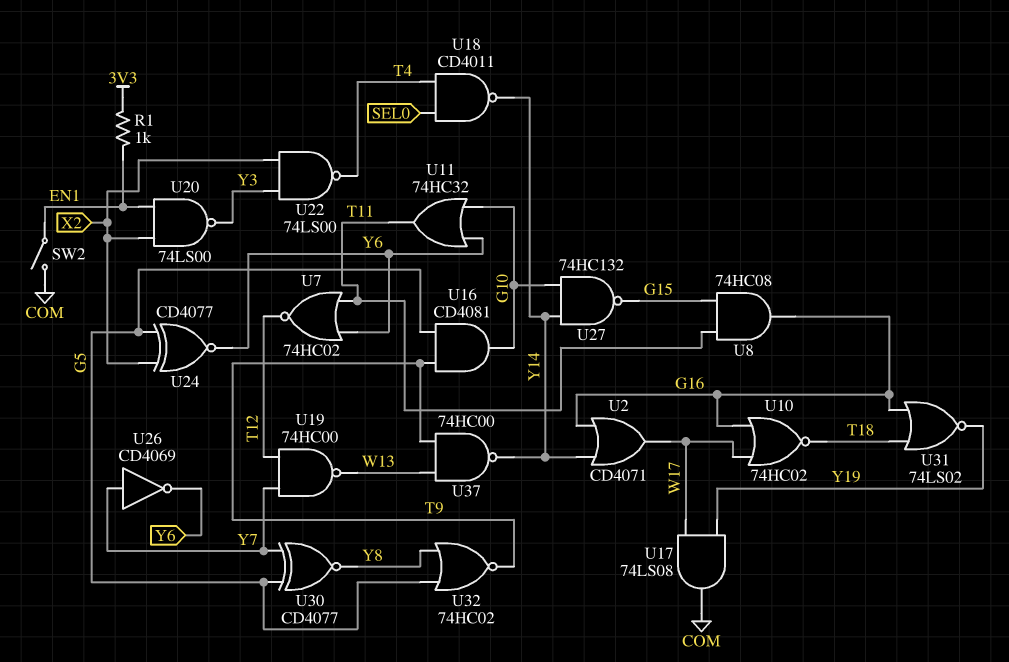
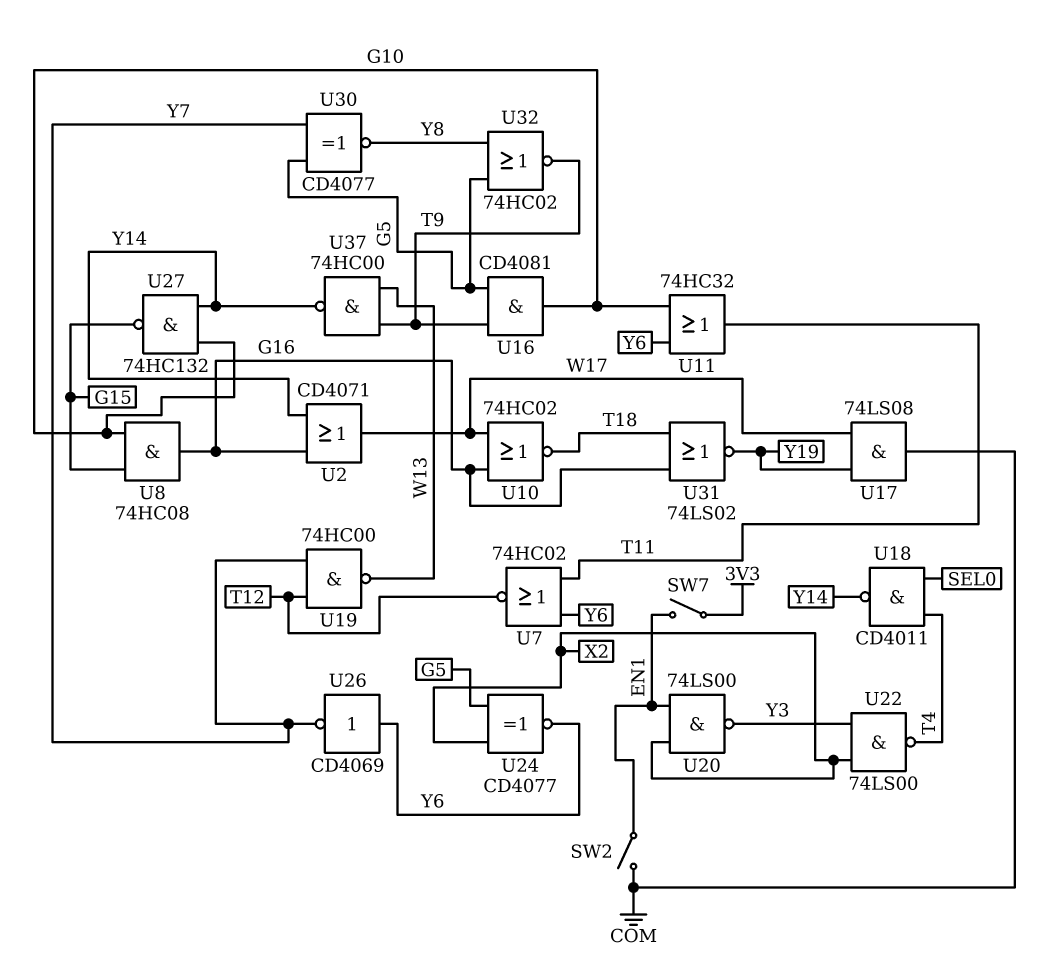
R1: 1k (3V3, EN1) -> none
SW7: none -> switch (3V3, EN1)
U8: AND 74HC08 (in G15, in T11, out G16) -> AND 74HC08 (in G10, in G15, out G16)
U26: NOT CD4069 (in Y7, out Y6) -> NOT CD4069 (in Y6, out Y7)

